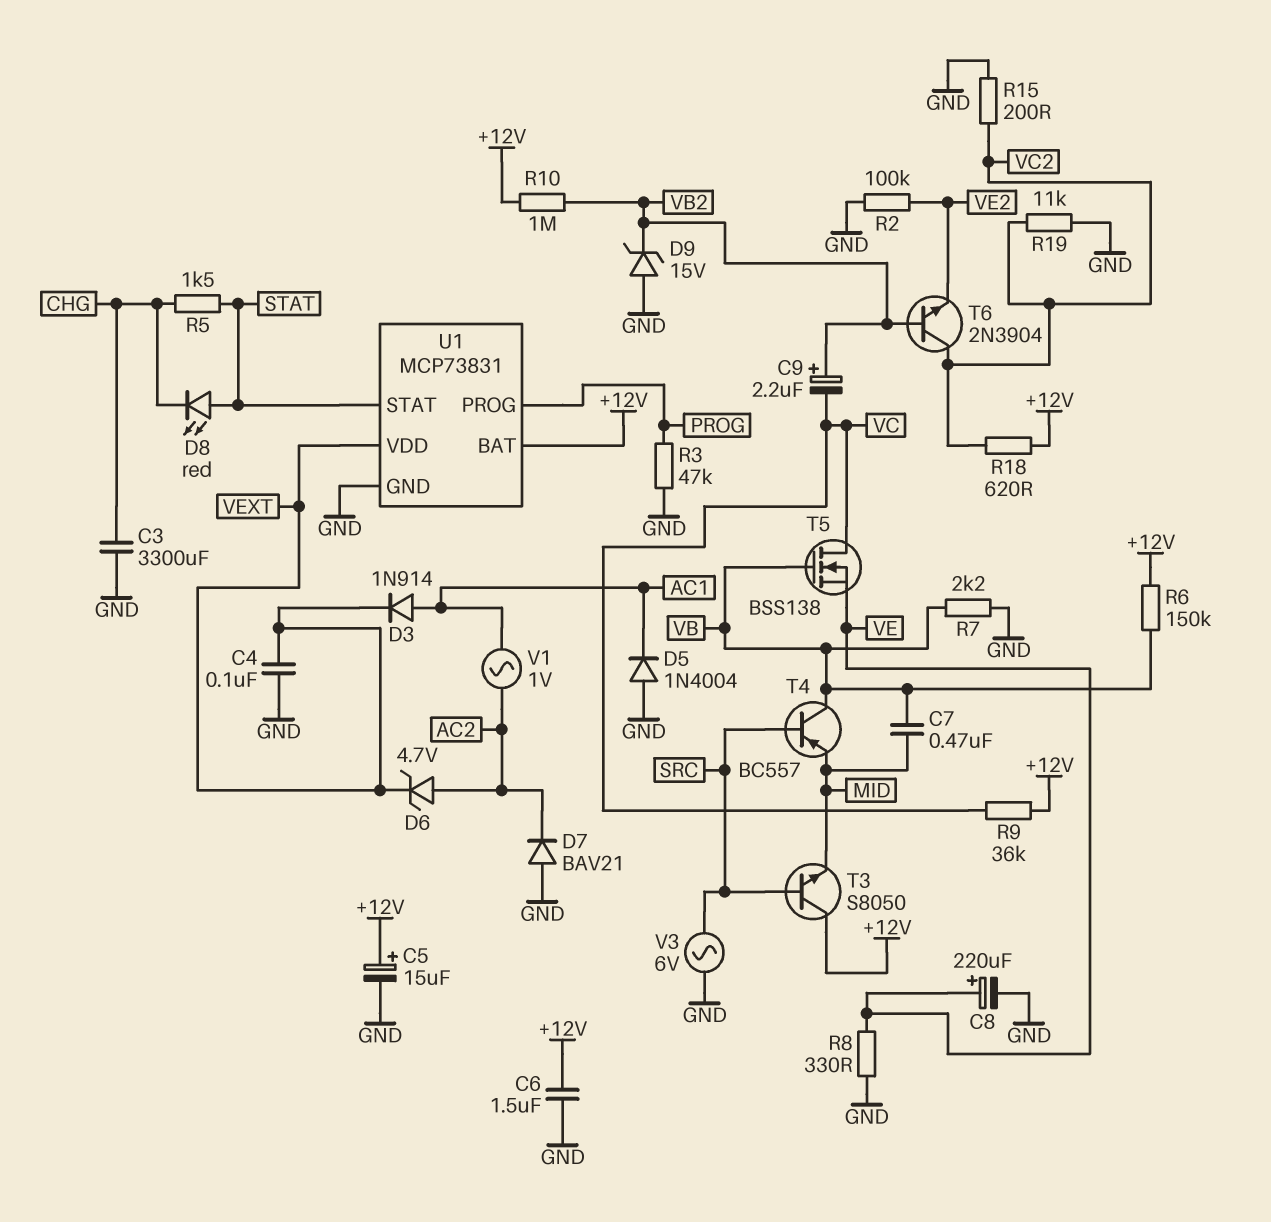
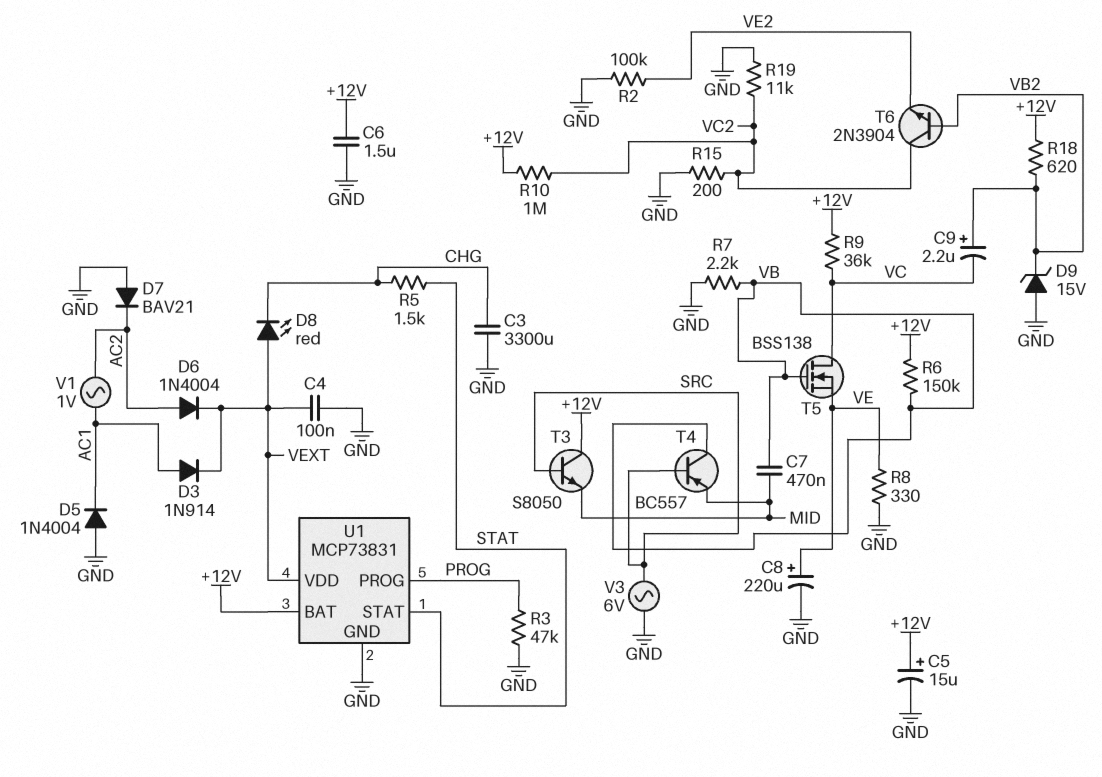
D6: zener 4.7V (A AC2, K VEXT) -> diode 1N4004 (A AC2, K VEXT)
D8: LED red (A STAT, K CHG) -> LED red (A VEXT, K CHG)
R10: 1M (+12V, VB2) -> 1M (+12V, VC2)
R18: 620 (+12V, VC2) -> 620 (+12V, VB2)

